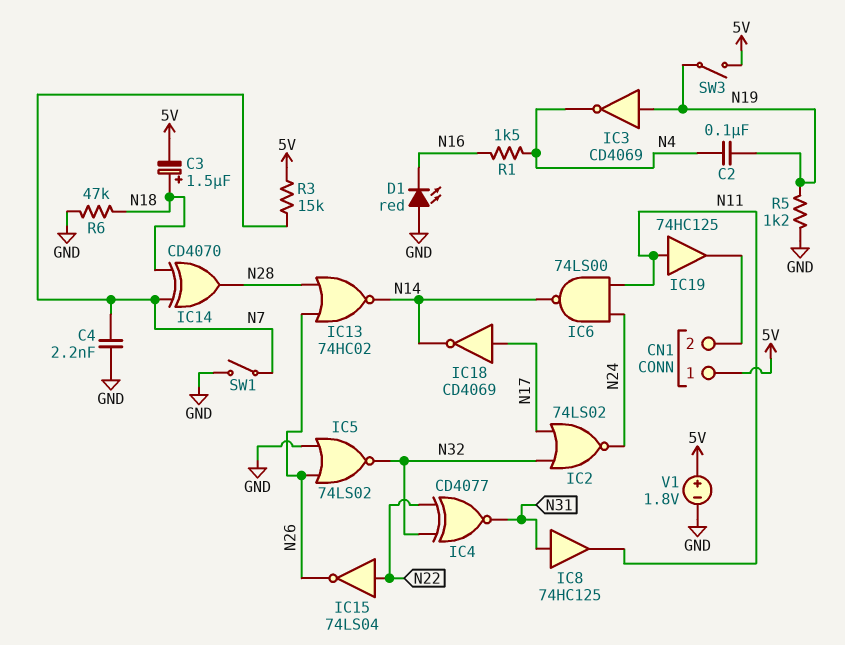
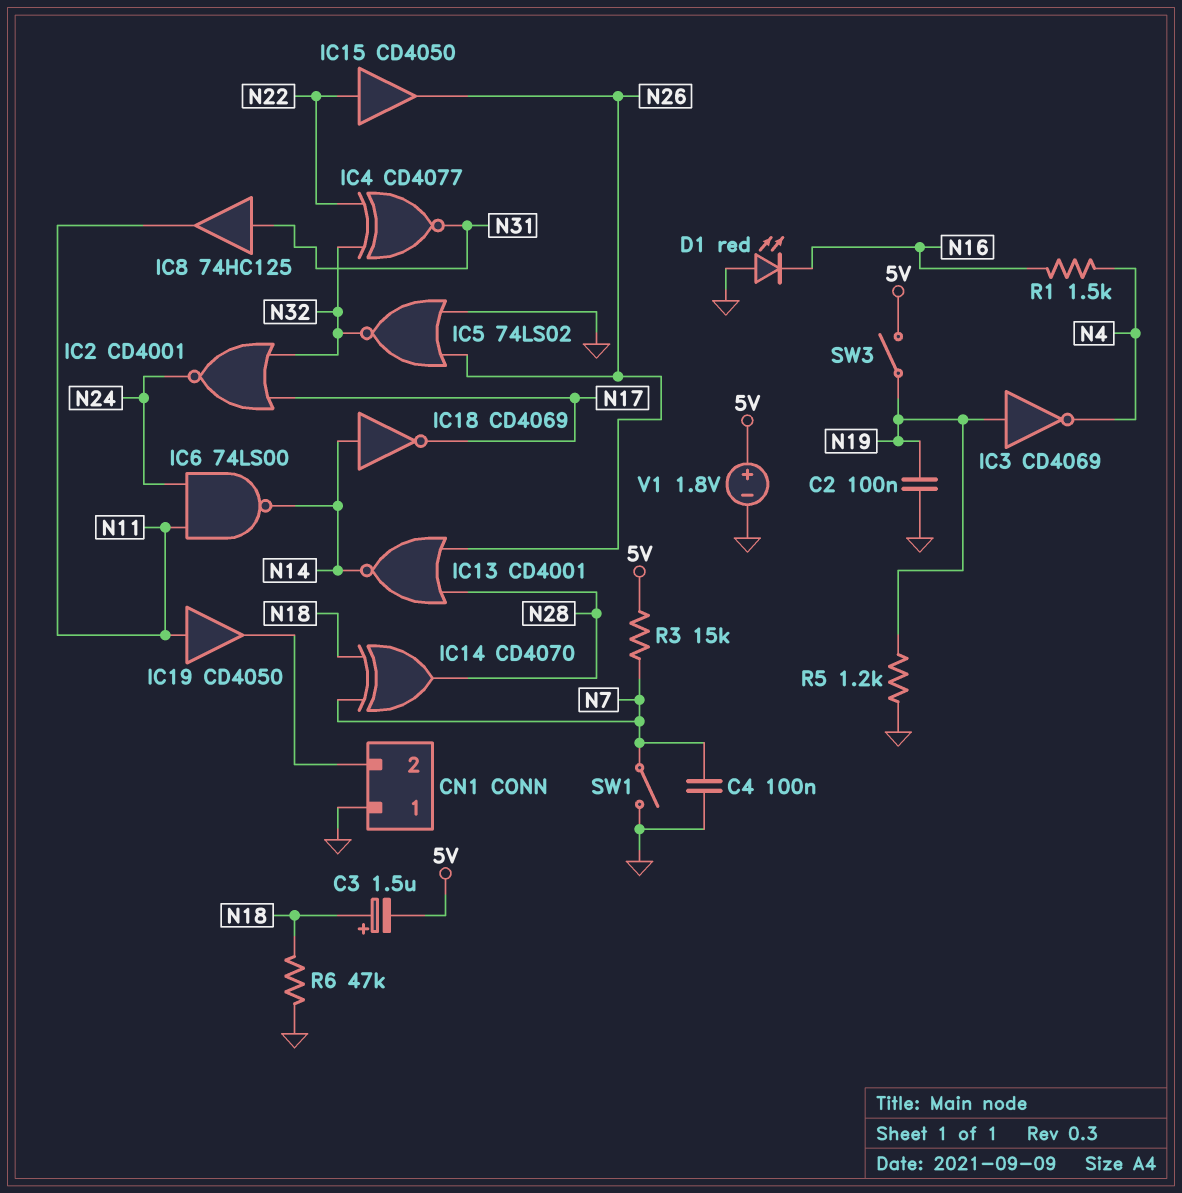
C2: 100nF (N4, N19) -> 100nF (GND, N19)
C4: 2.2nF (GND, N7) -> 100nF (GND, N7)
CN1 pin 1: 5V -> GND
IC2: NOR 74LS02 (in N17, in N32, out N24) -> NOR CD4001 (in N17, in N32, out N24)
IC13: NOR 74HC02 (in N26, in N28, out N14) -> NOR CD4001 (in N26, in N28, out N14)
IC15: NOT 74LS04 (in N22, out N26) -> buffer CD4050 (in N22, out N26)
IC18: NOT CD4069 (in N17, out N14) -> NOT CD4069 (in N14, out N17)
IC19: buffer 74HC125 (in N11, out CN1/2) -> buffer CD4050 (in N11, out CN1/2)

